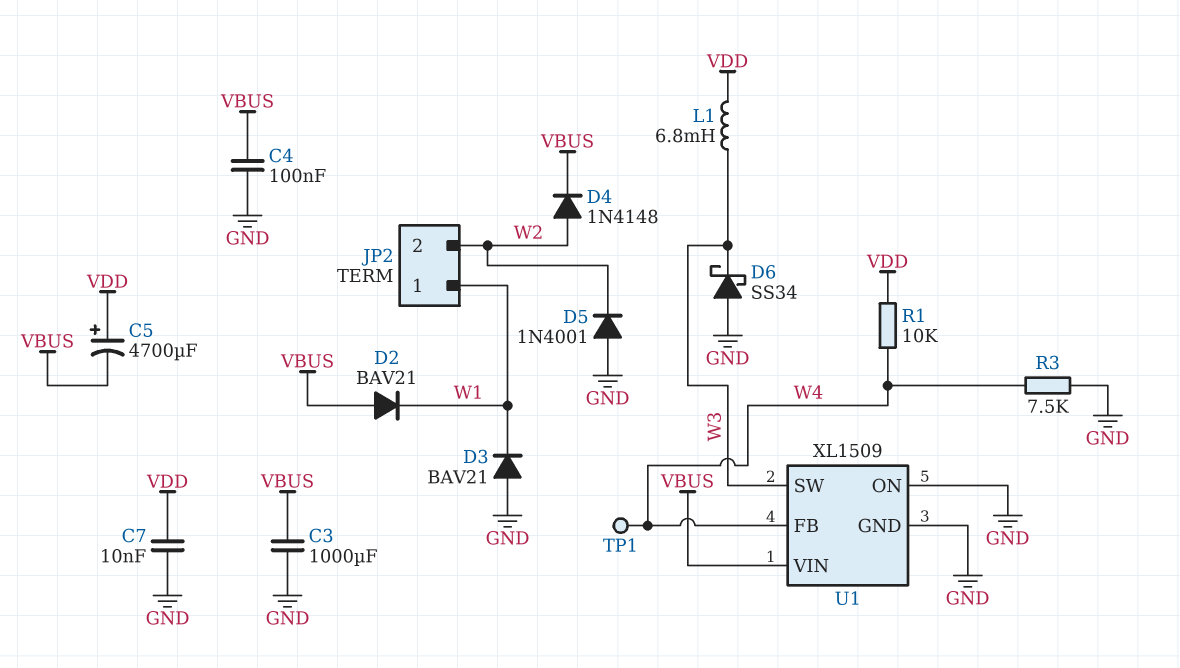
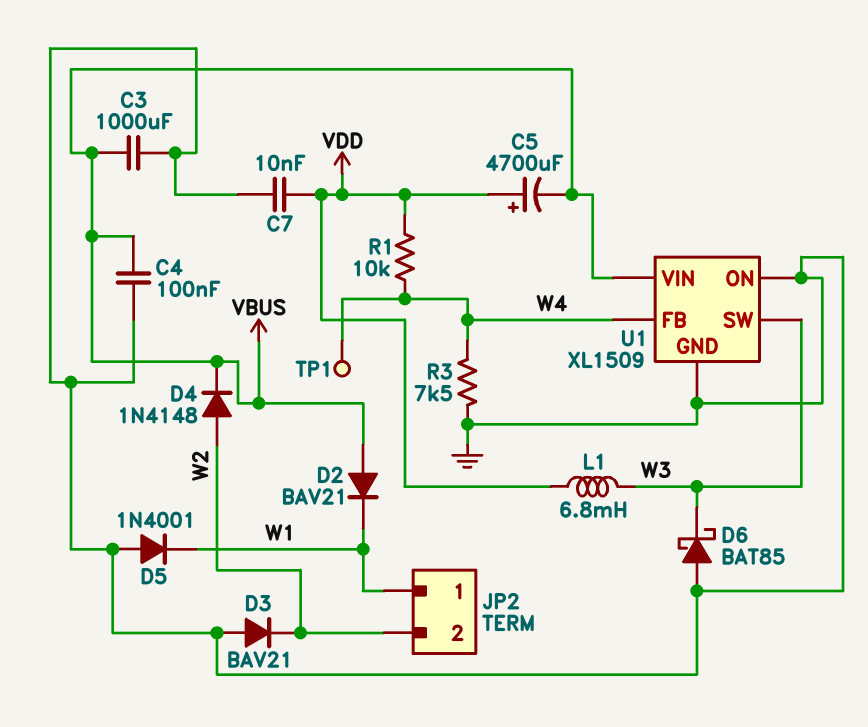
D3: diode BAV21 (A GND, K W1) -> diode BAV21 (A GND, K W2)
D5: diode 1N4001 (A GND, K W2) -> diode 1N4001 (A GND, K W1)
D6: schottky SS34 (A GND, K W3) -> schottky BAT85 (A GND, K W3)

